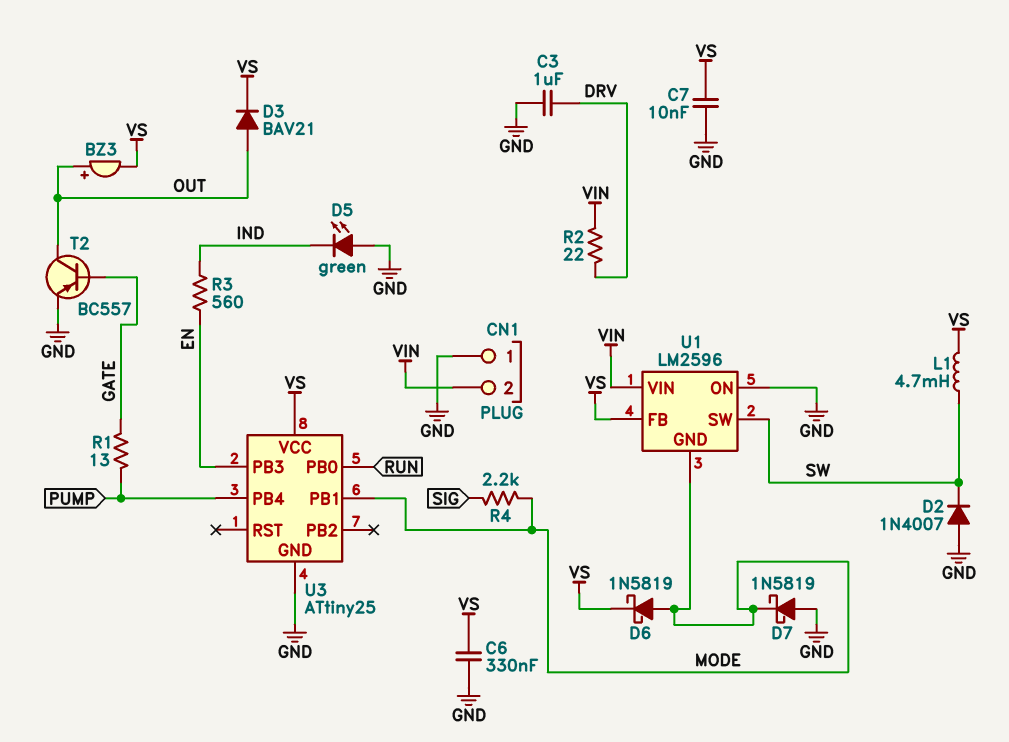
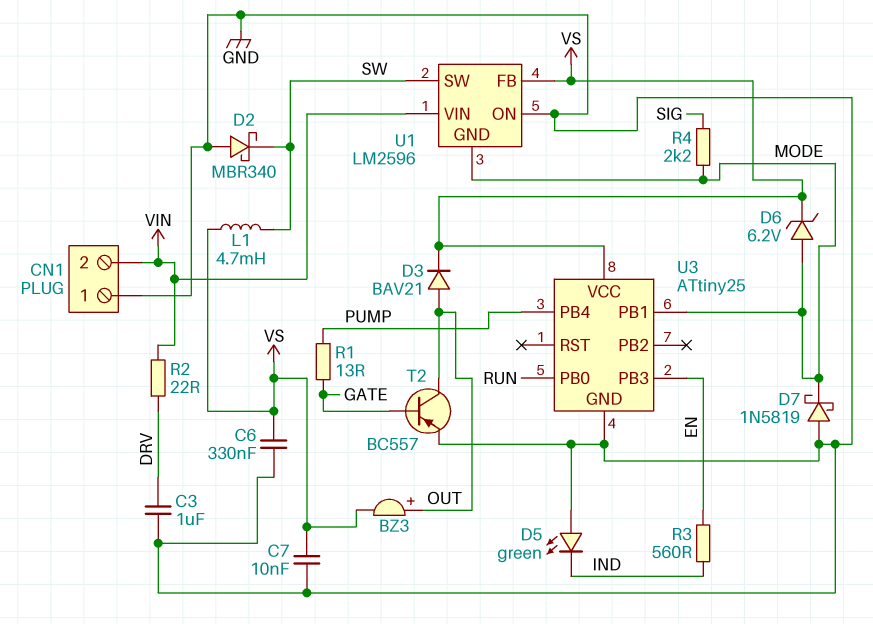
D2: diode 1N4007 (A GND, K SW) -> schottky MBR340 (A GND, K SW)
D6: schottky 1N5819 (A MODE, K VS) -> zener 6.2V (A MODE, K VS)

